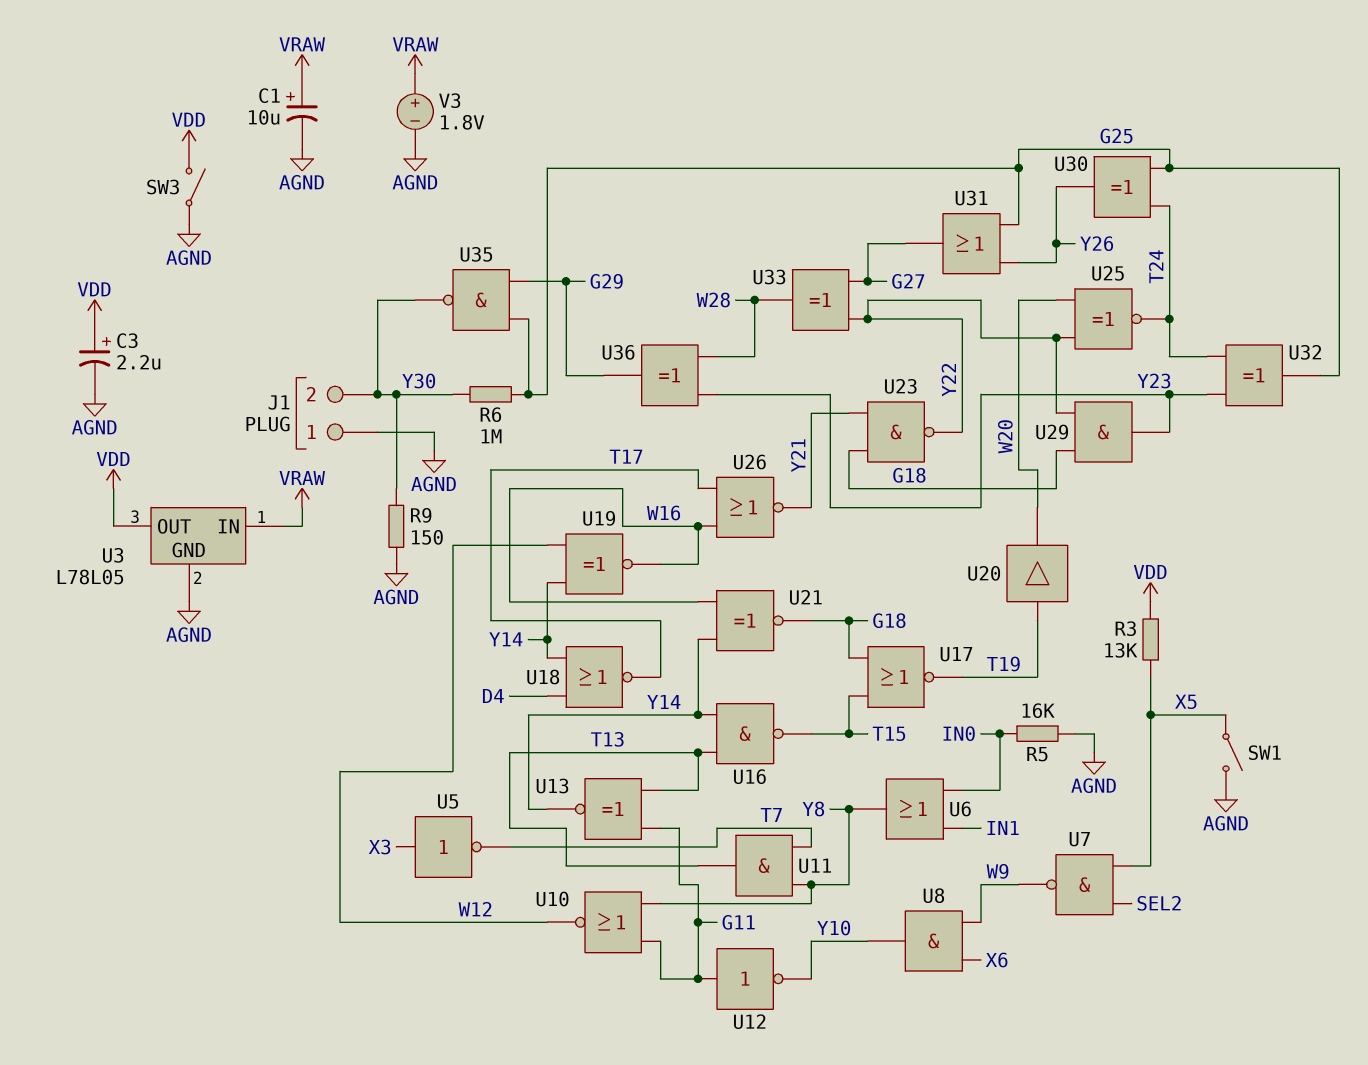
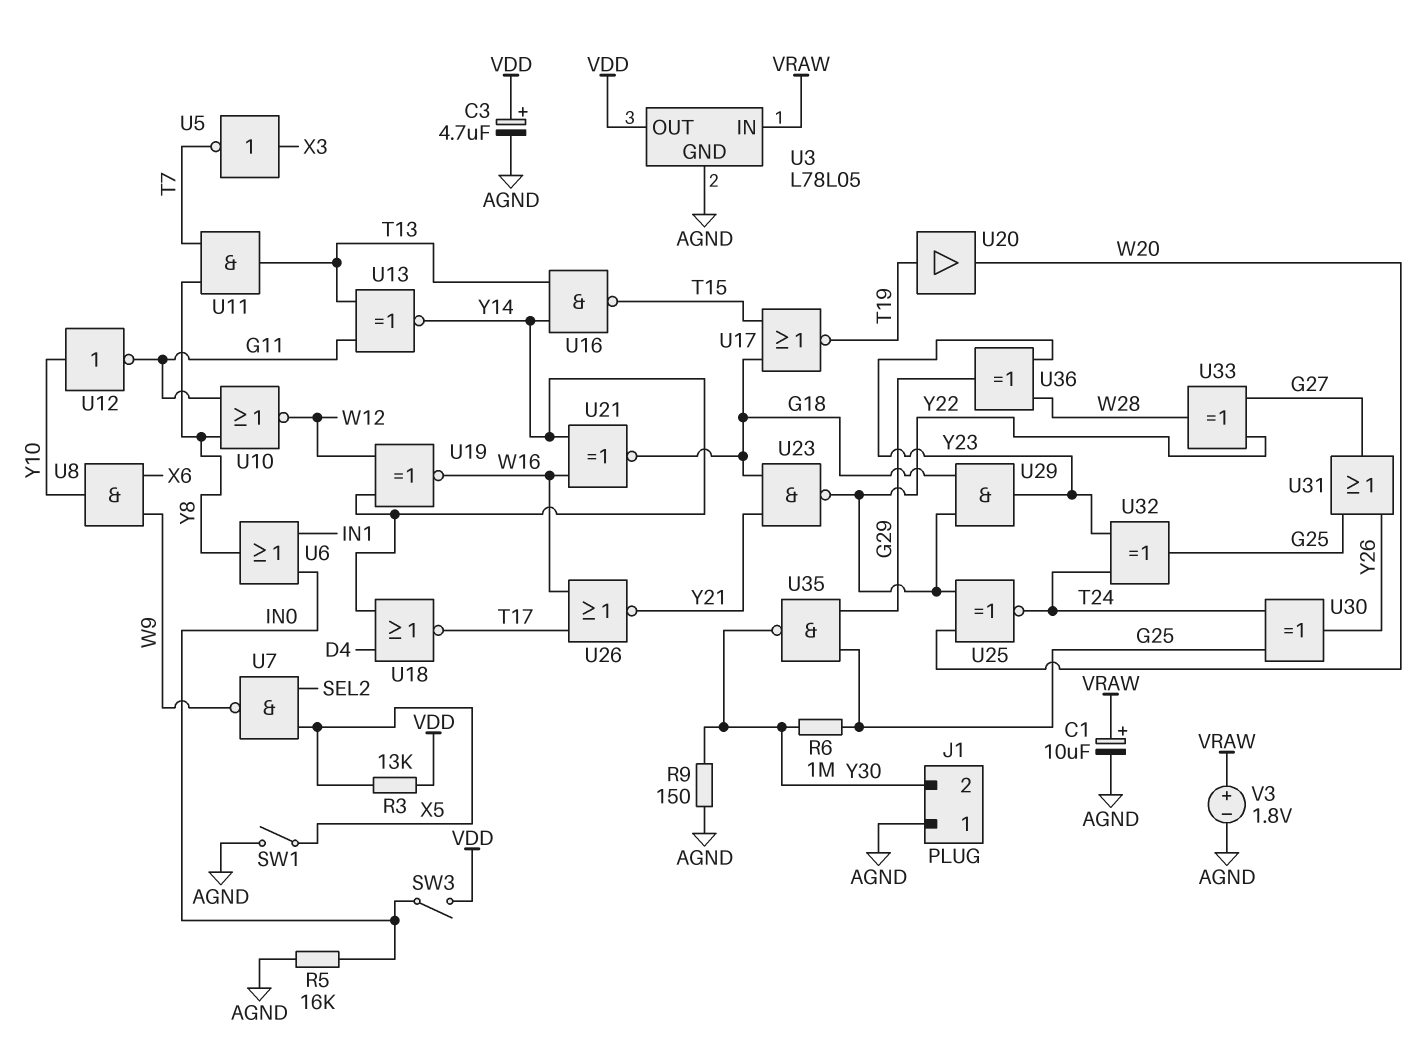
C3: 2.2uF (plus VDD, minus AGND) -> 4.7uF (plus VDD, minus AGND)
SW3: switch (AGND, VDD) -> switch (IN0, VDD)
U12: NOT (in G11, out Y10) -> NOT (in Y10, out G11)

